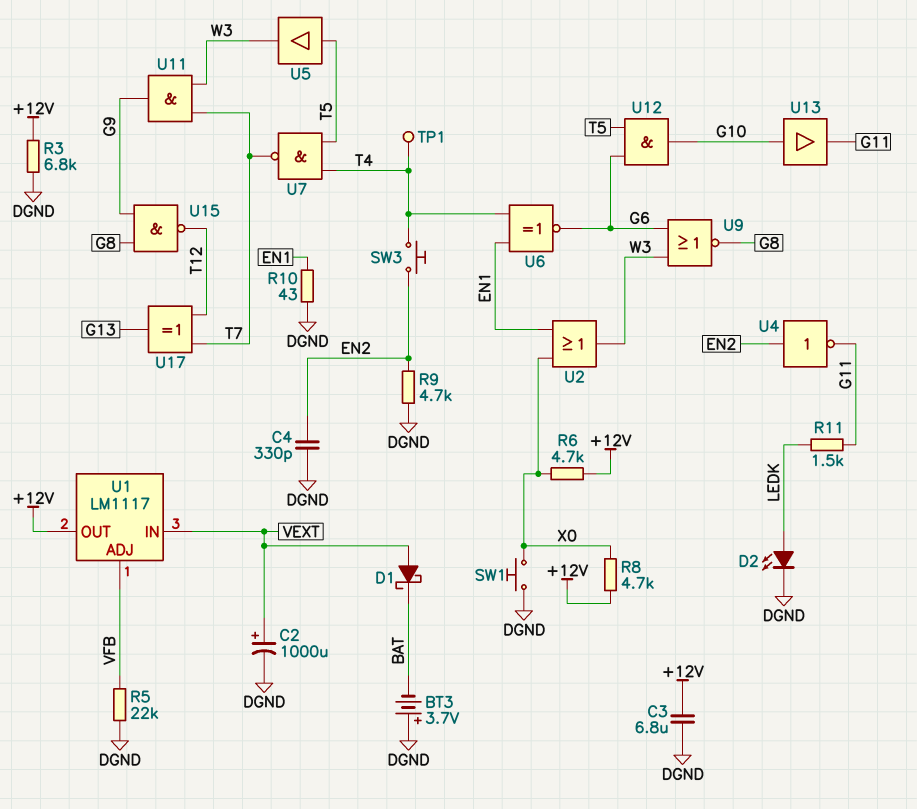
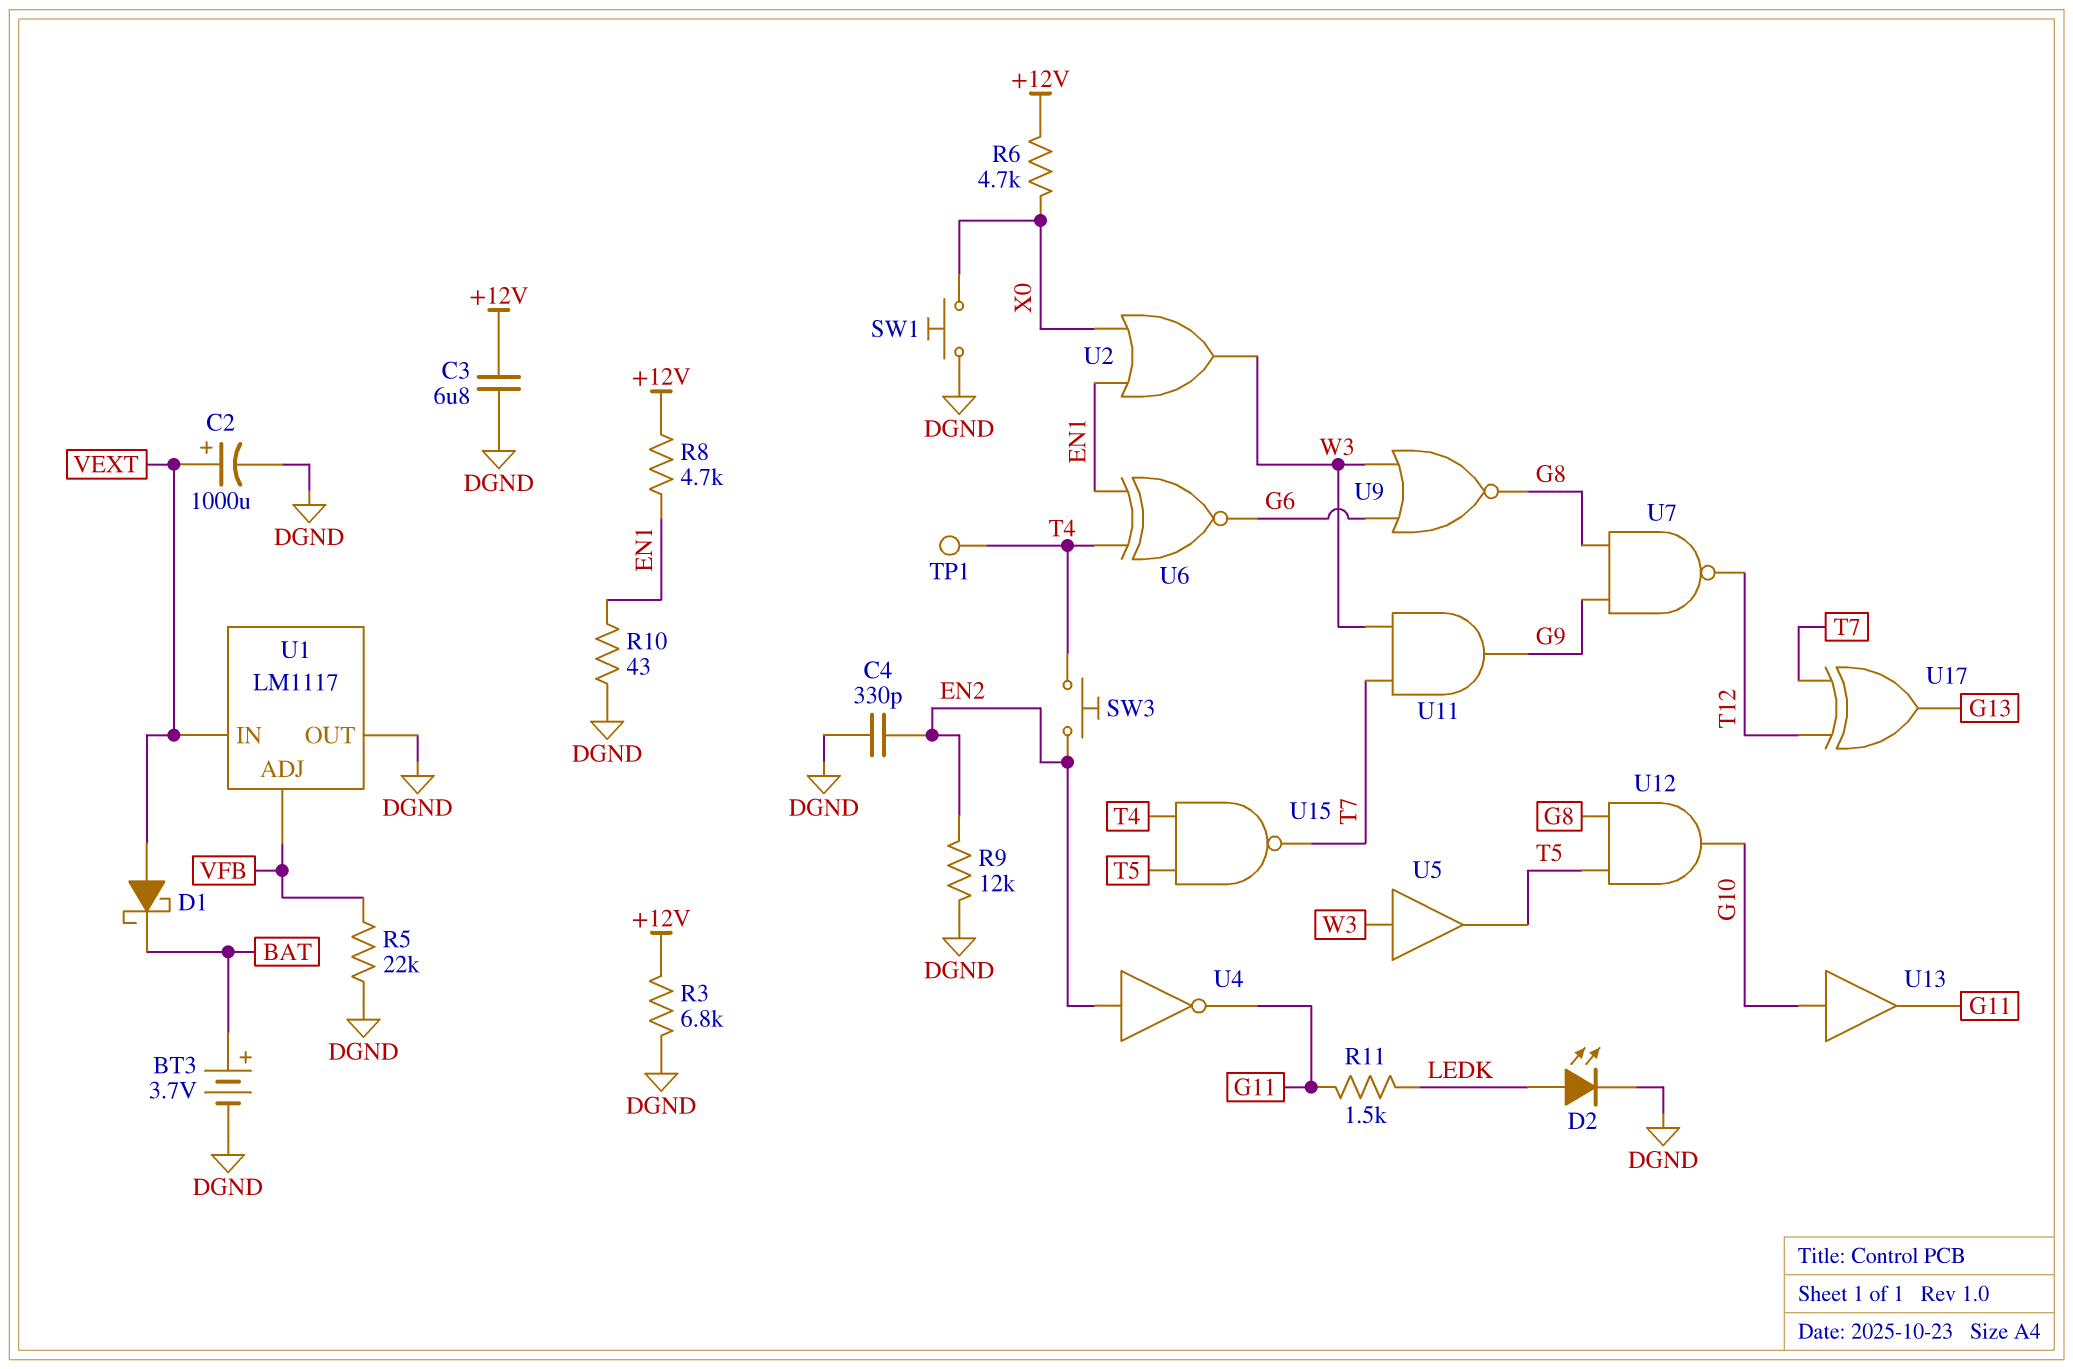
BT3: 3.7V (plus DGND, minus BAT) -> 3.7V (plus BAT, minus DGND)
R8: 4.7k (+12V, X0) -> 4.7k (+12V, EN1)
R9: 4.7k (DGND, EN2) -> 12k (DGND, EN2)
U1 pin OUT: +12V -> DGND
U5: buffer (in T5, out W3) -> buffer (in W3, out T5)
U7: NAND (in T4, in T5, out T7) -> NAND (in G8, in G9, out T12)
U12: AND (in G6, in T5, out G10) -> AND (in G8, in T5, out G10)
U15: NAND (in G8, in G9, out T12) -> NAND (in T4, in T5, out T7)

